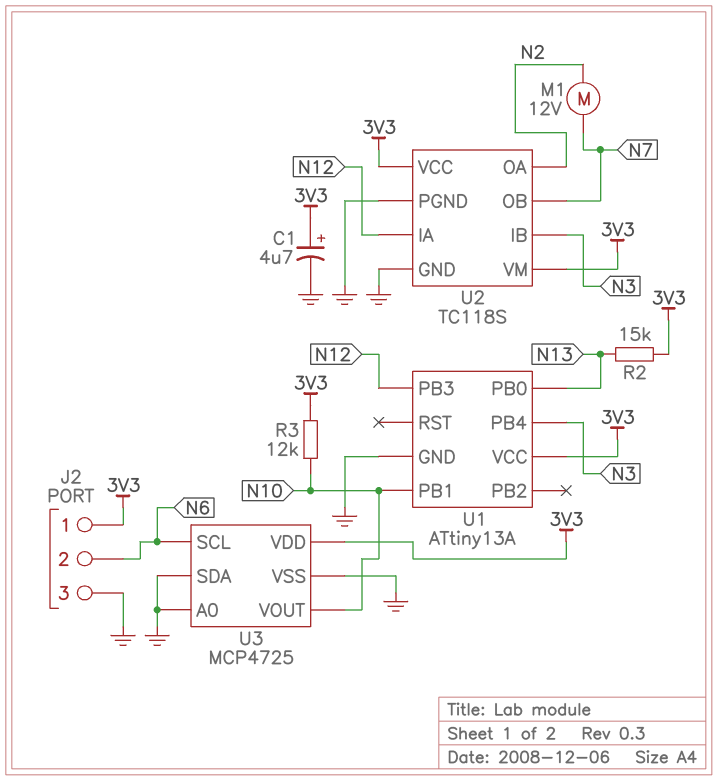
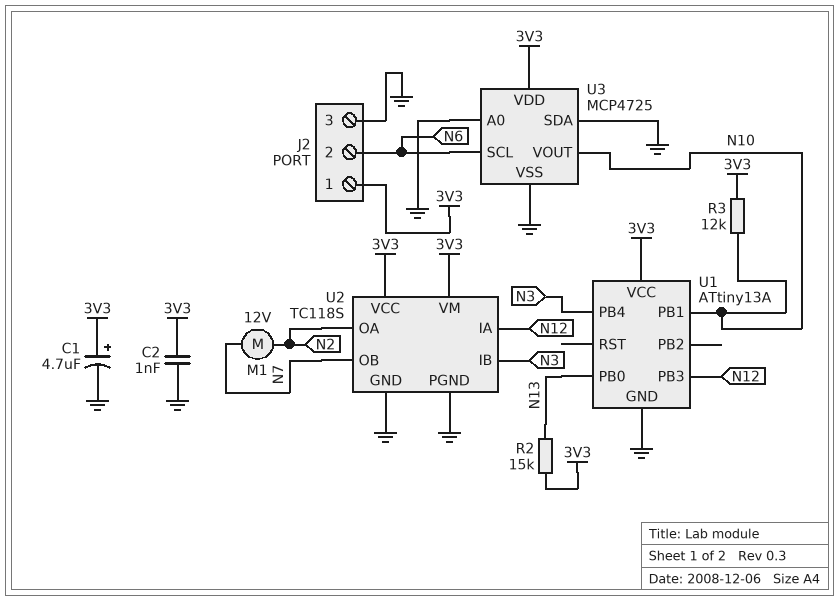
C2: none -> 1nF (3V3, GND)

